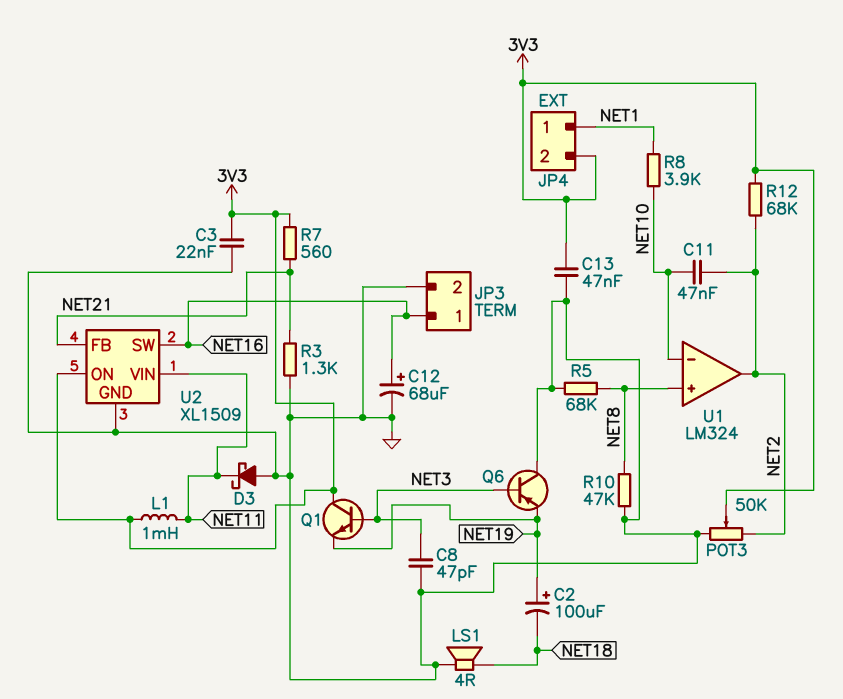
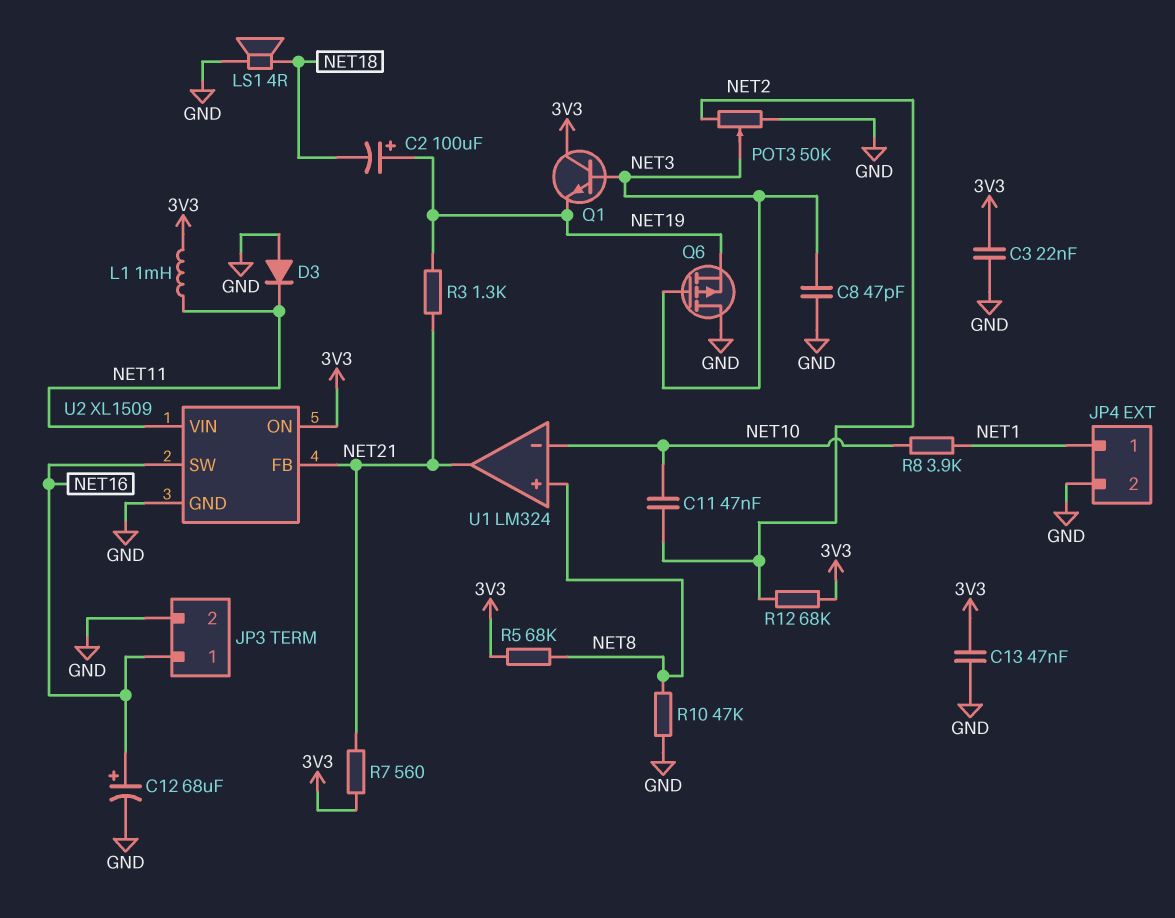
D3: schottky (A GND, K NET11) -> diode (A GND, K NET11)
JP4 pin 2: 3V3 -> GND
POT3: 50k (GND, NET2, wiper 3V3) -> 50k (GND, NET2, wiper NET3)
Q6: PNP (B NET3, C GND, E NET19) -> PMOS (G NET3, D GND, S NET19)
R3: 1.3k (GND, NET21) -> 1.3k (NET19, NET21)
R5: 68k (GND, NET8) -> 68k (3V3, NET8)
U1 pin out: NET2 -> NET21

